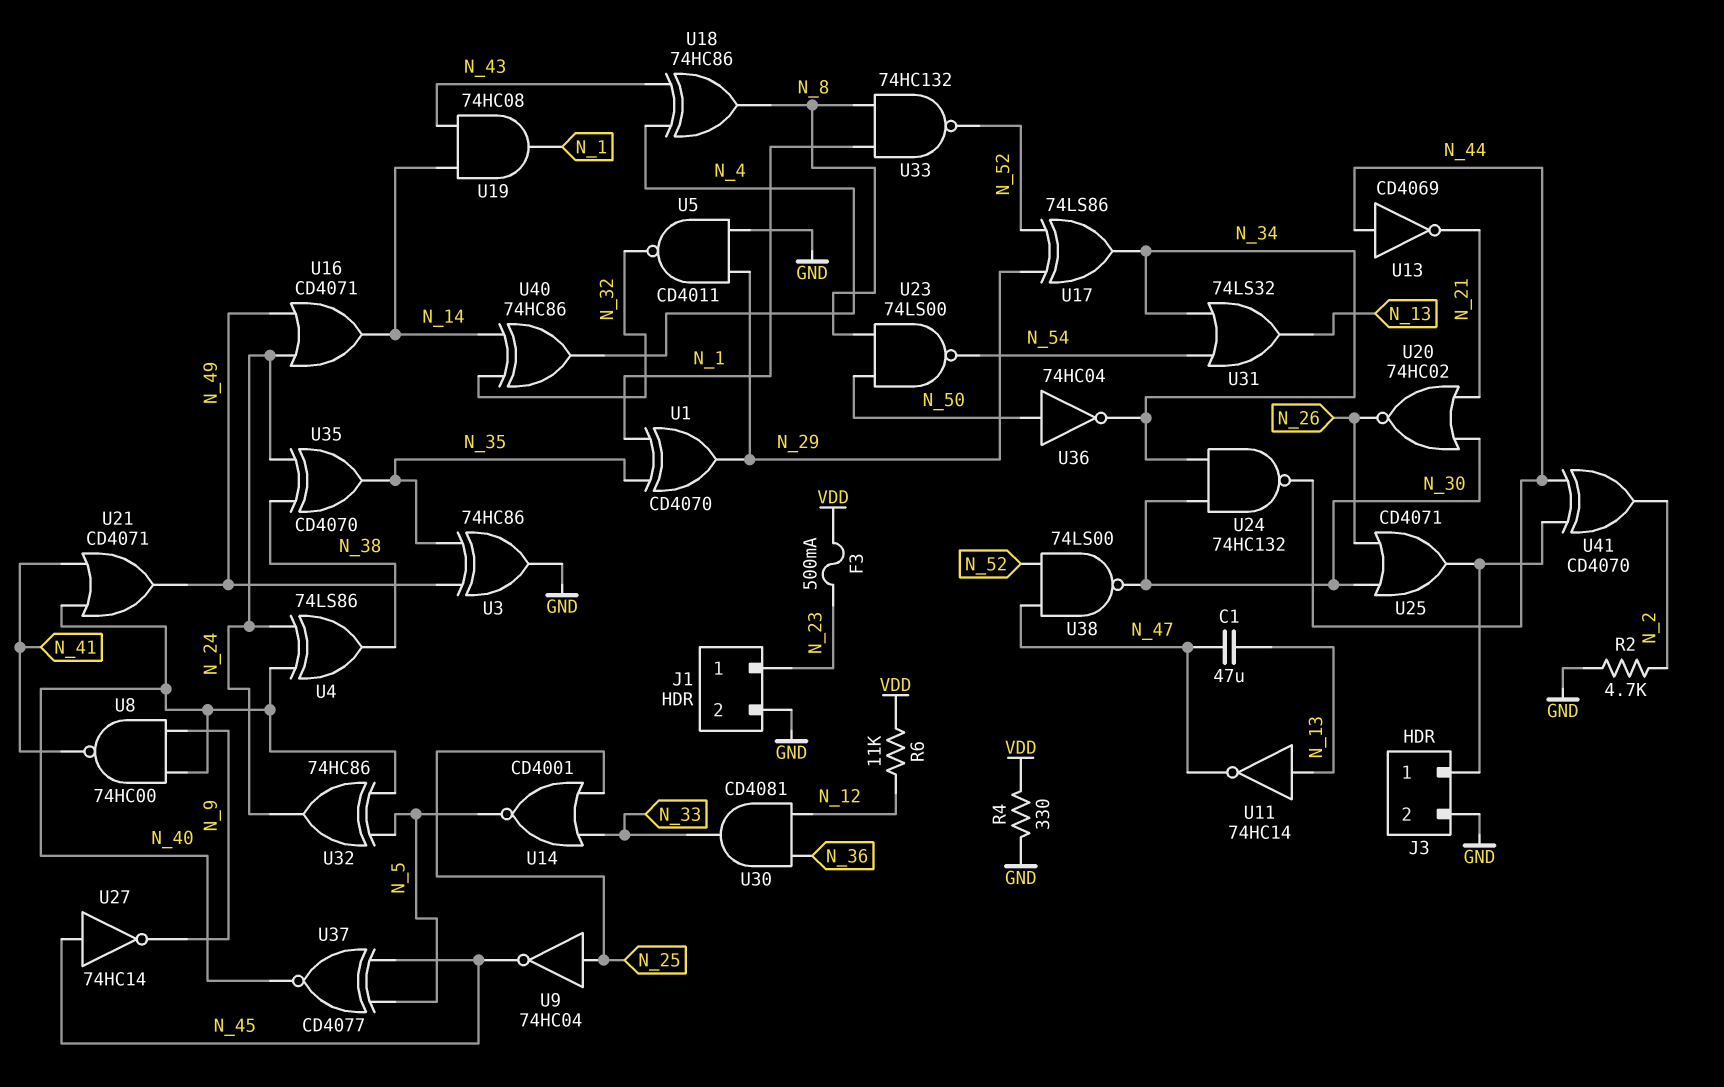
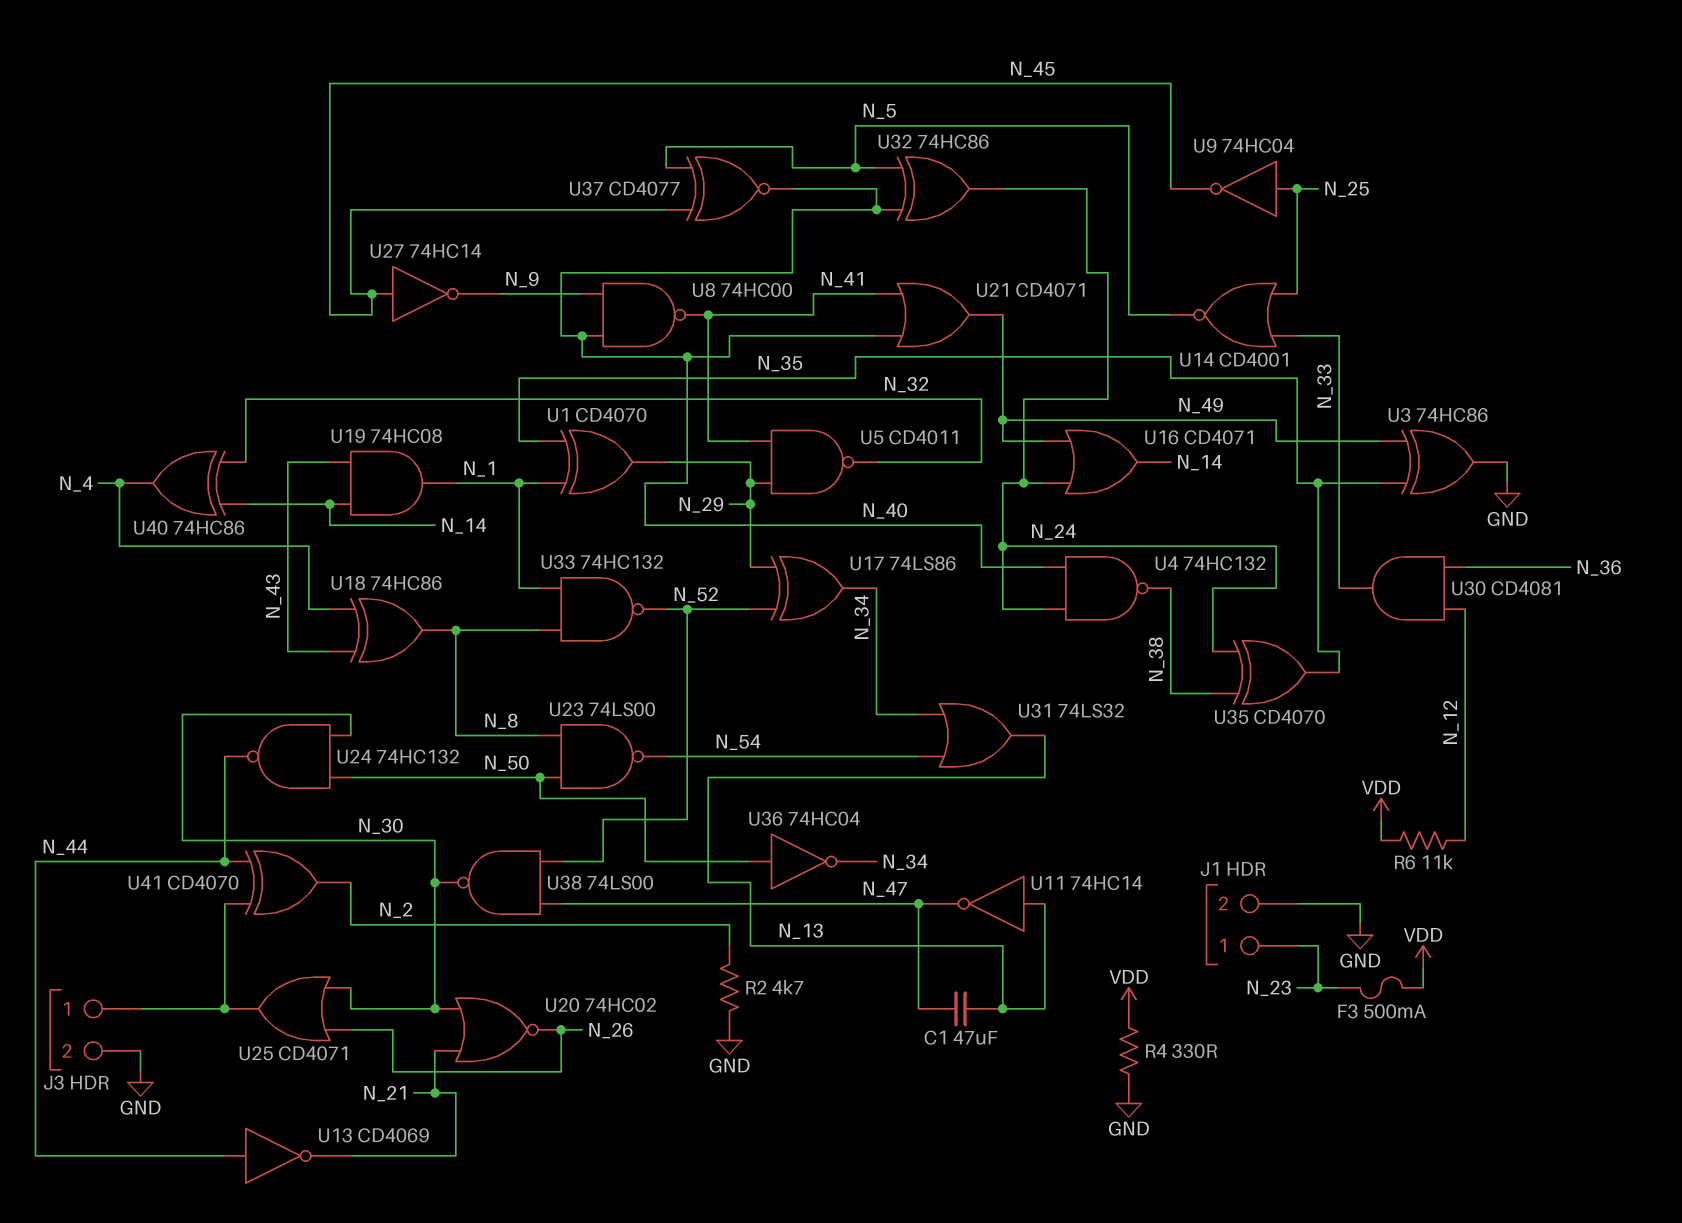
U4: XOR 74LS86 (in N_24, in N_40, out N_38) -> NAND 74HC132 (in N_24, in N_40, out N_38)
U5: NAND CD4011 (in GND, in N_29, out N_32) -> NAND CD4011 (in N_29, in N_41, out N_32)
U24: NAND 74HC132 (in N_30, in N_34, out N_44) -> NAND 74HC132 (in N_30, in N_50, out N_44)

